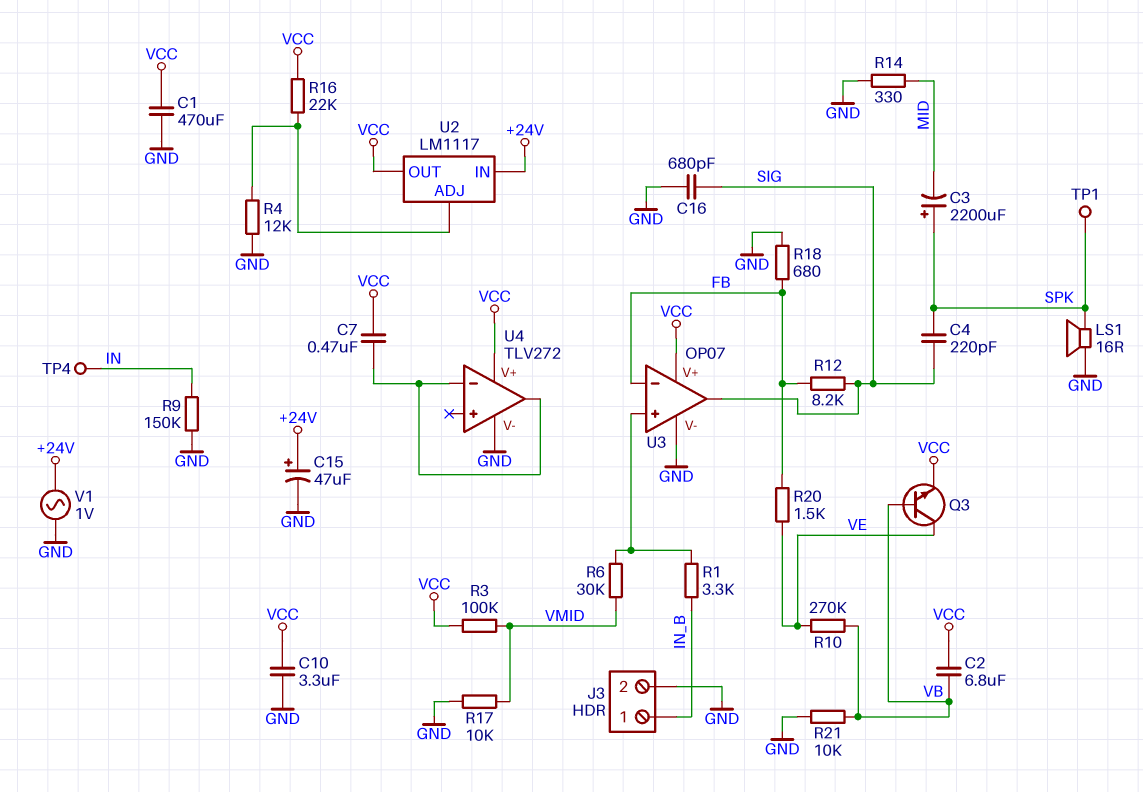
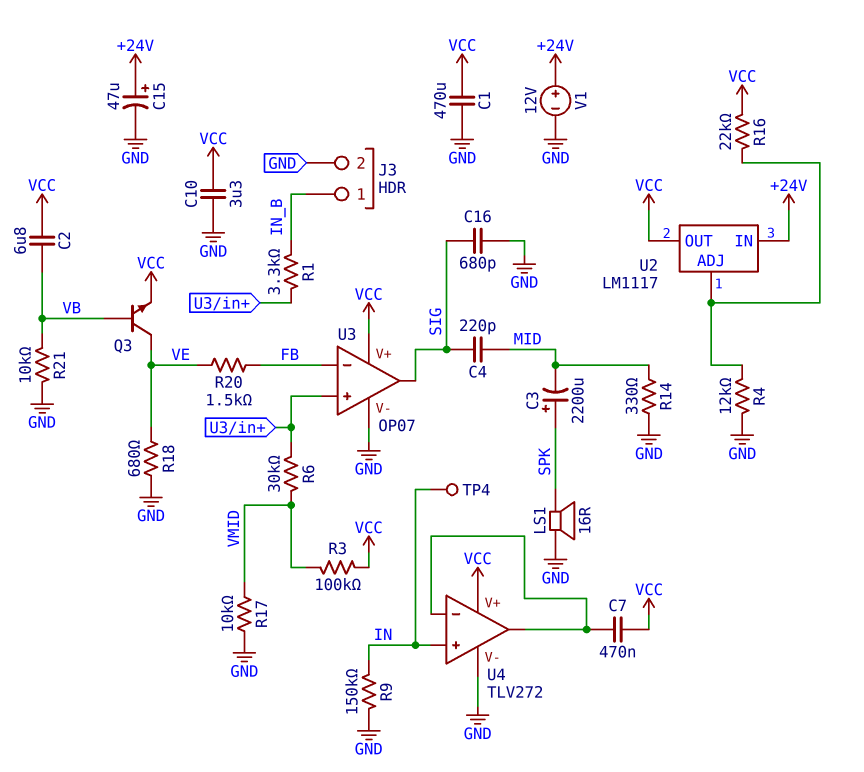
C4: 220pF (SIG, SPK) -> 220pF (MID, SIG)
R10: 270k (VB, VE) -> none
R12: 8.2k (FB, SIG) -> none
R18: 680 (FB, GND) -> 680 (GND, VE)
TP1: test point (SPK) -> none
U4 pin in+: none -> IN
V1: AC 1V (+24V, GND) -> 12V (plus +24V, minus GND)

